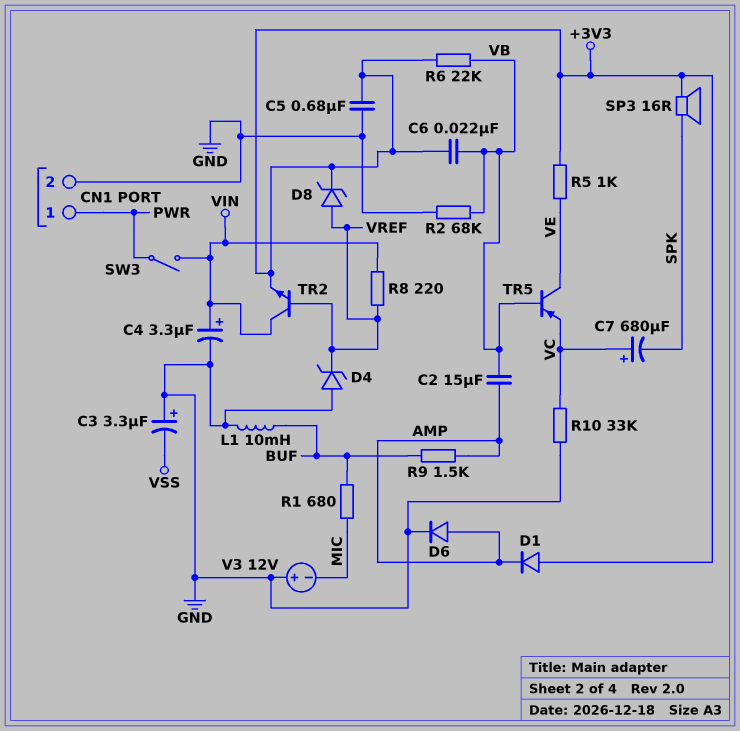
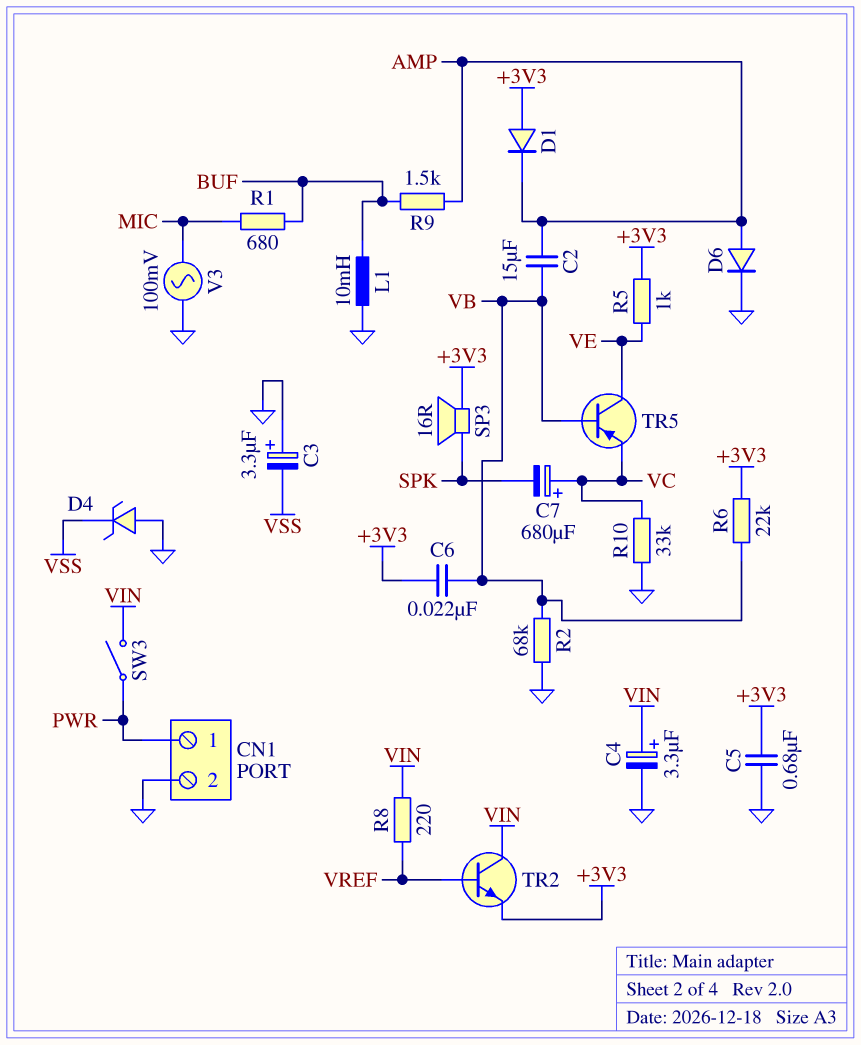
D4: zener (A GND, K VREF) -> zener (A GND, K VSS)
D8: zener (A VREF, K +3V3) -> none
V3: 12V (plus GND, minus MIC) -> AC 100mV (GND, MIC)

